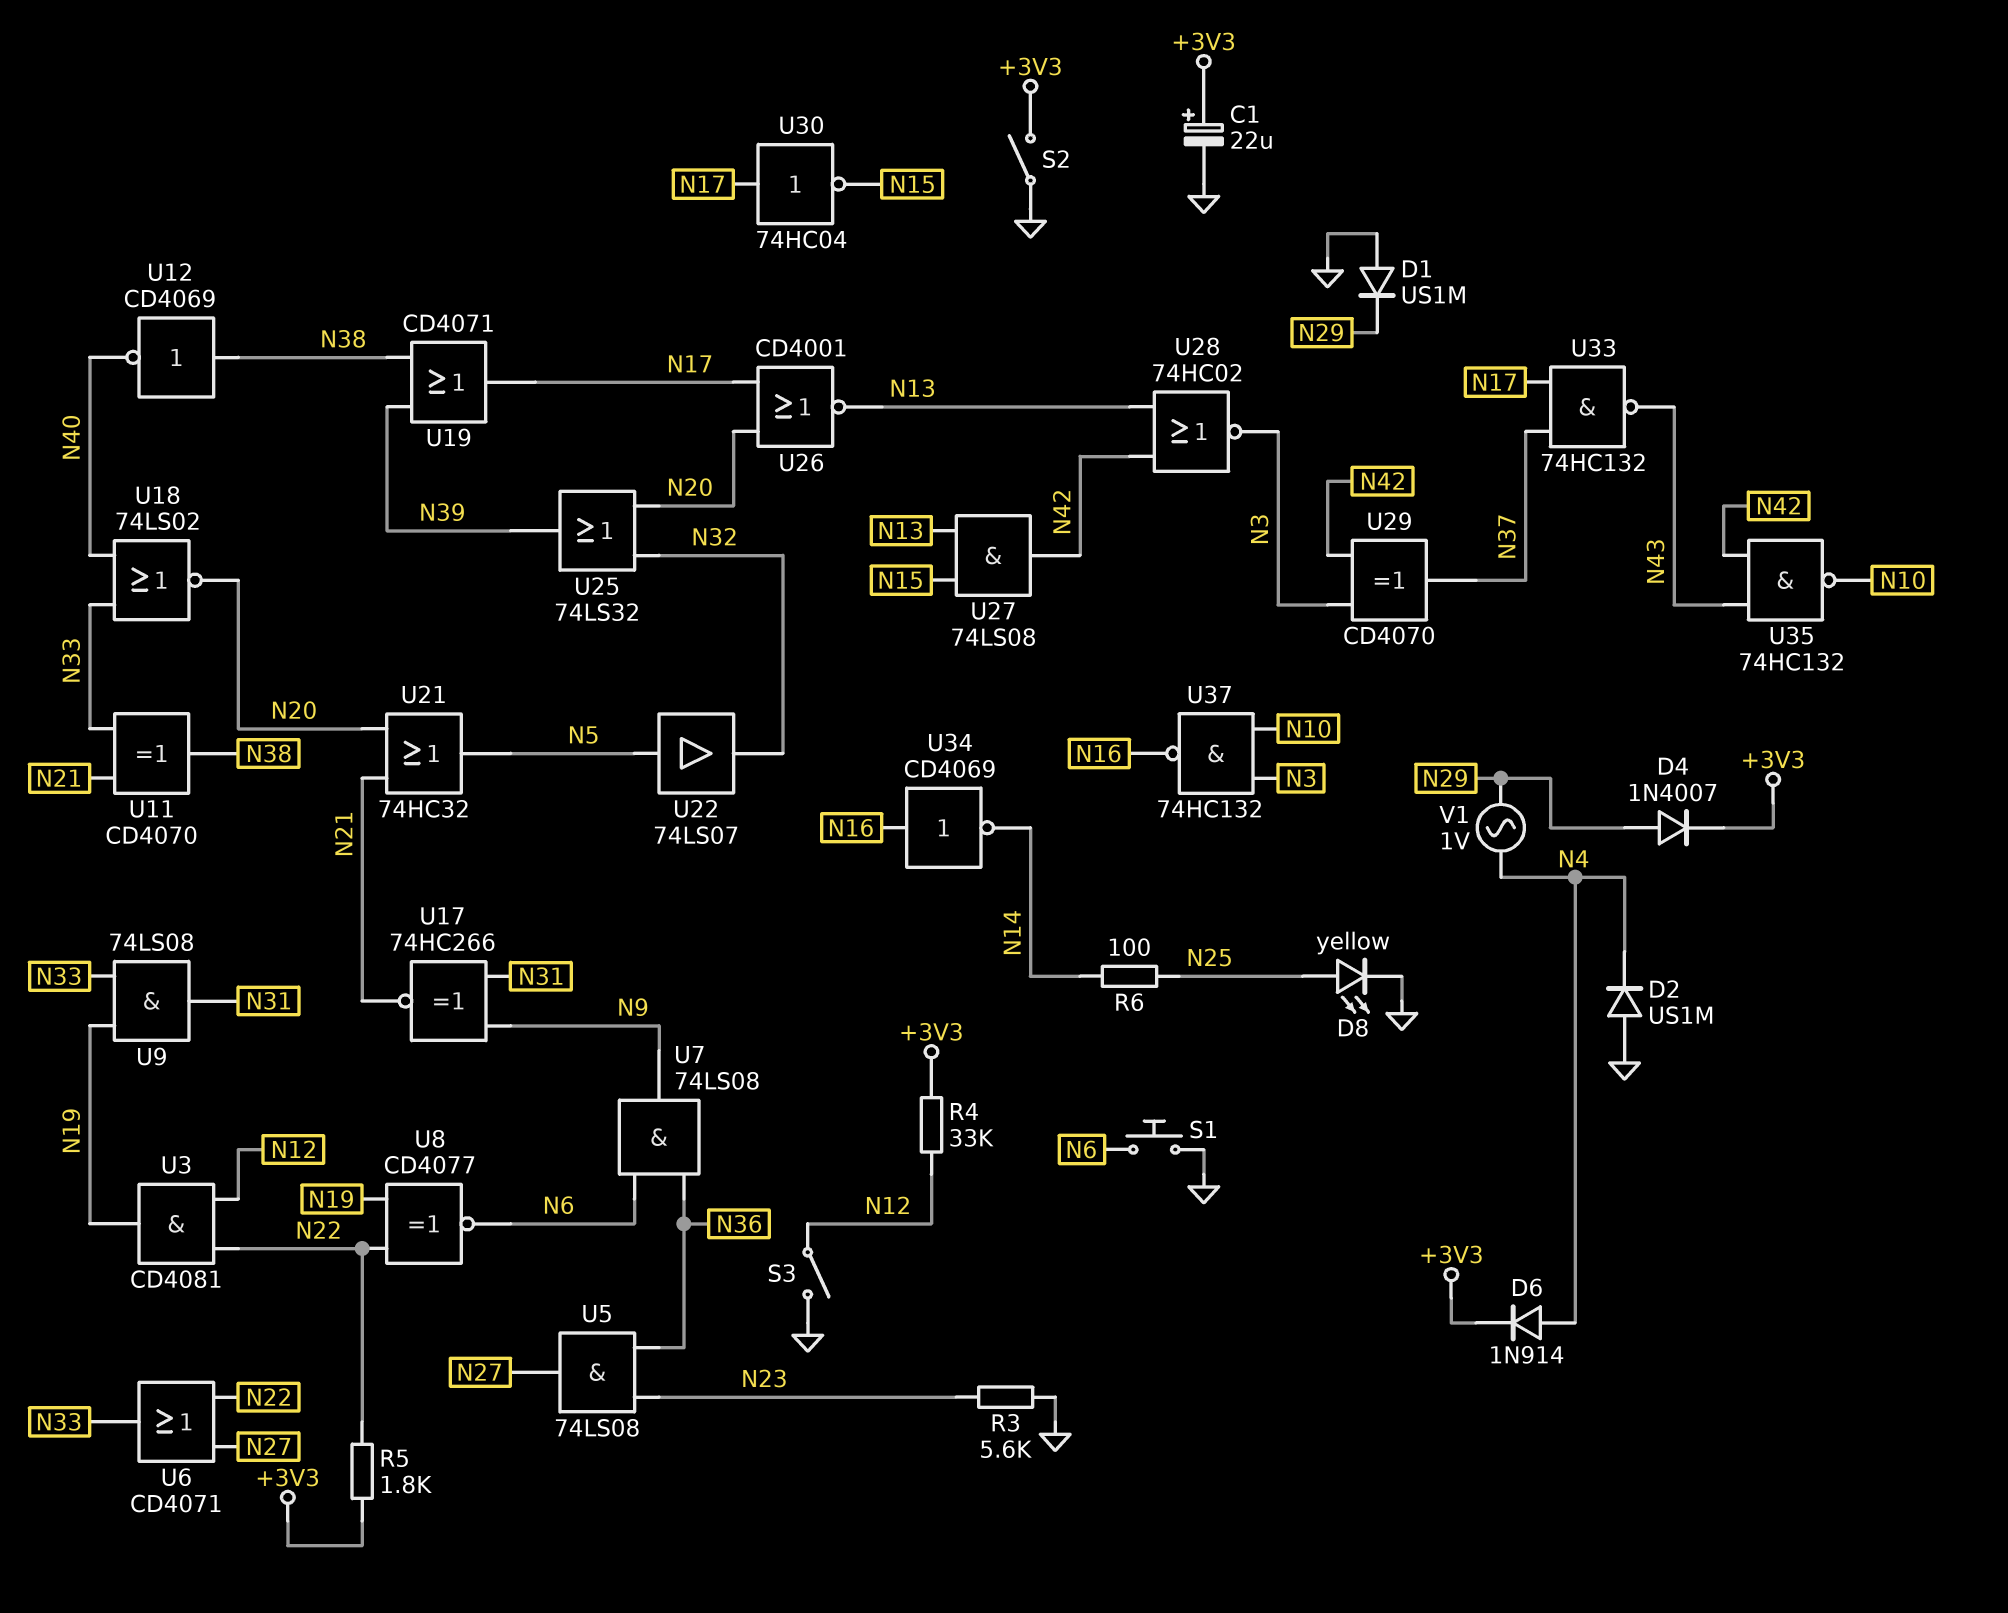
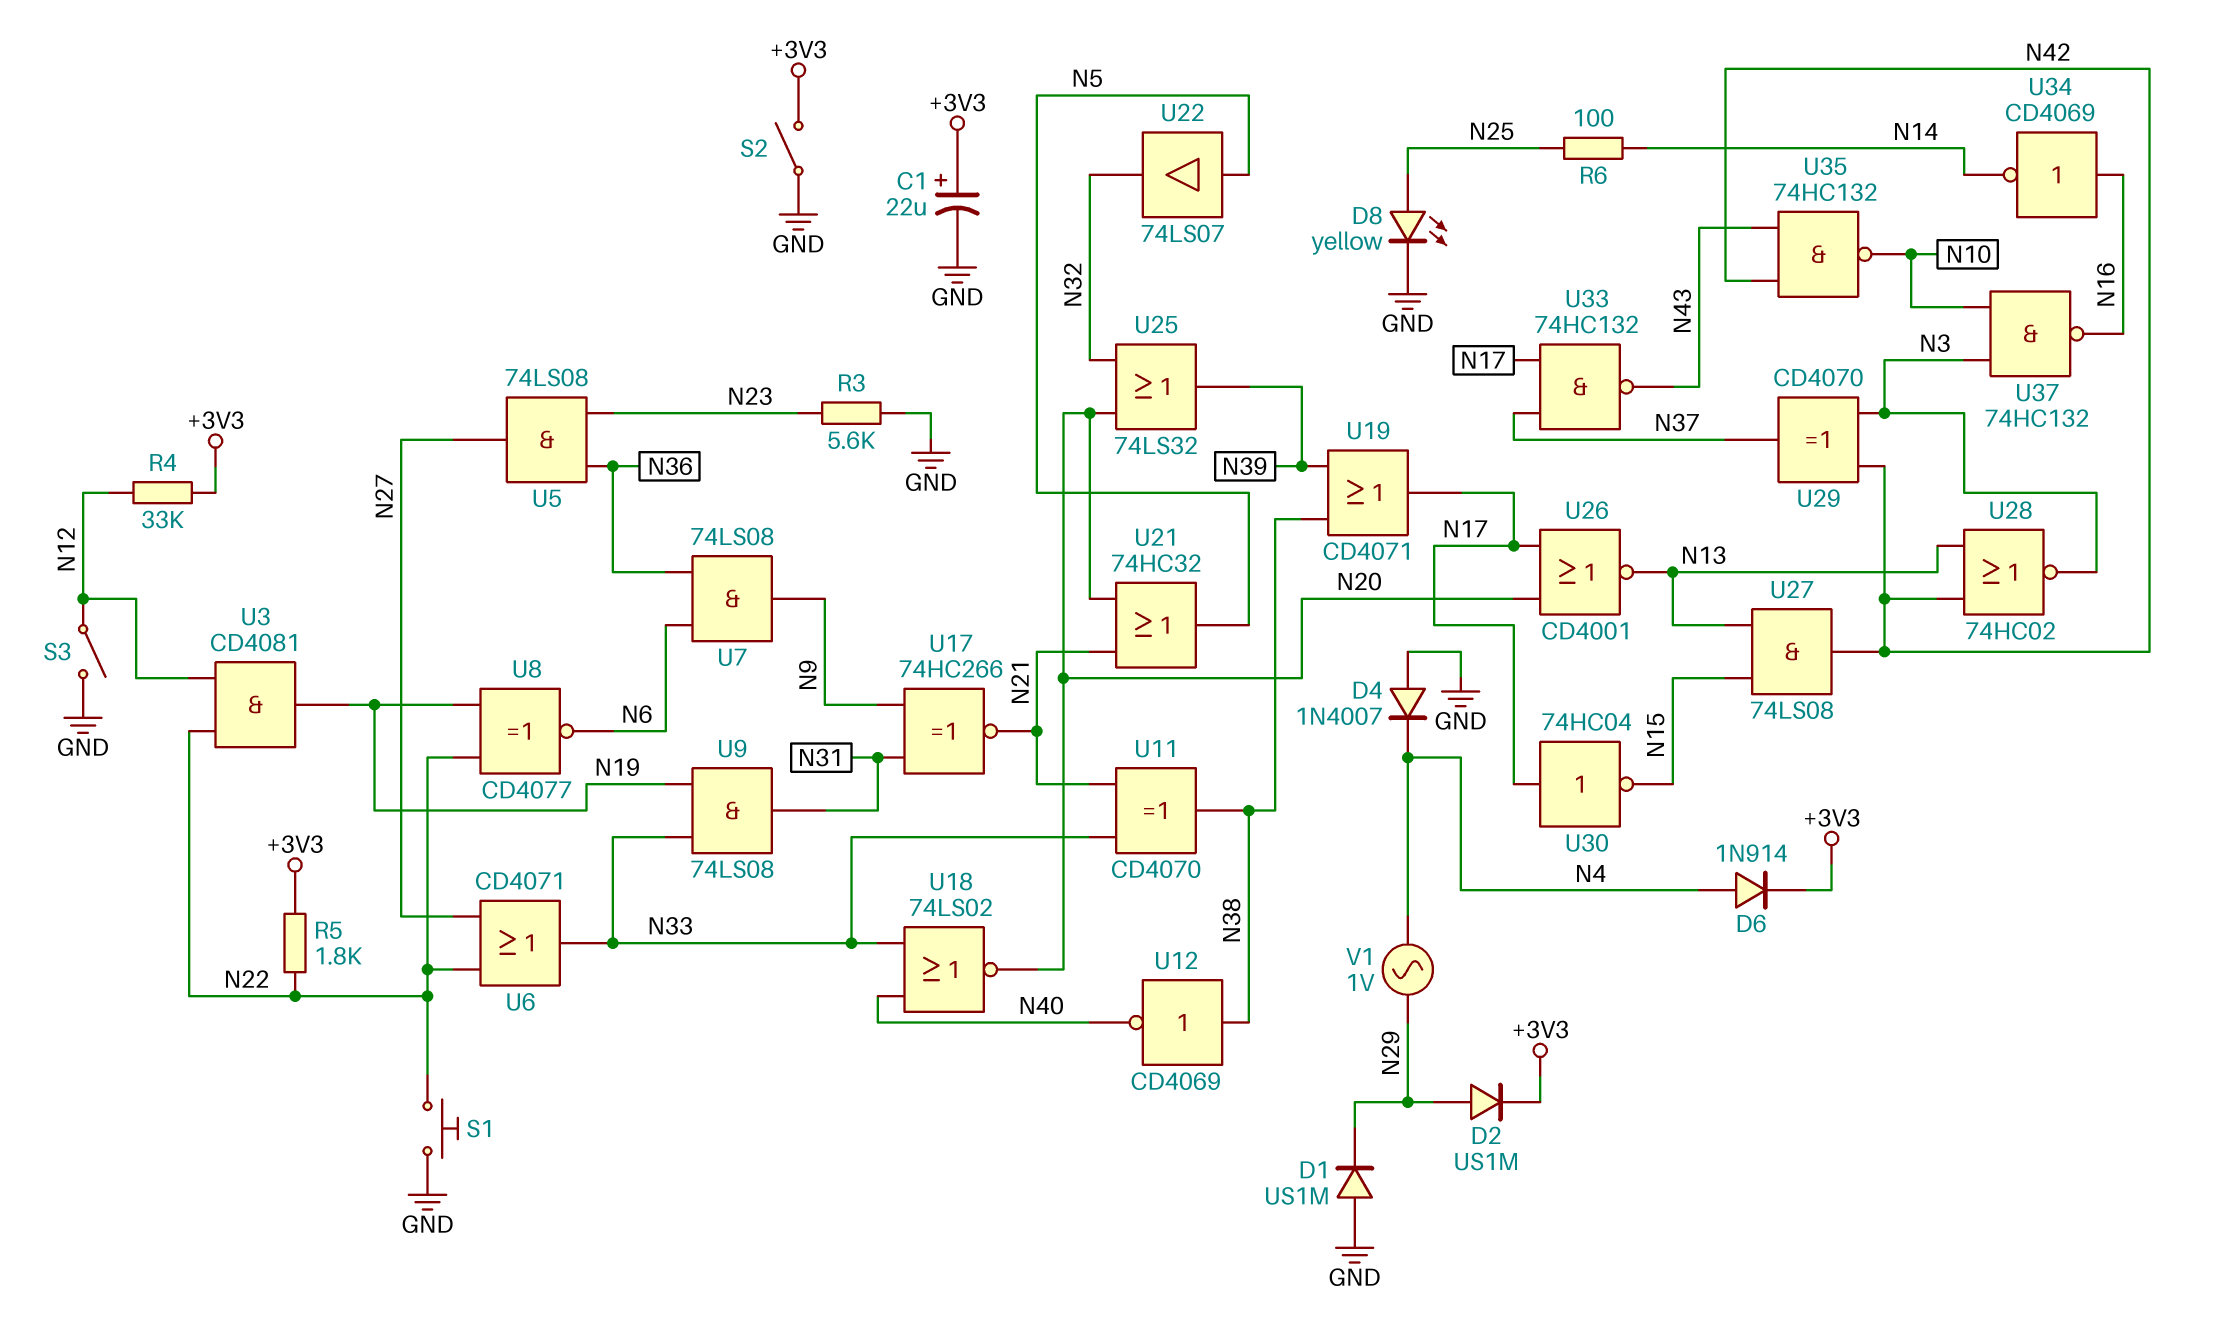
D2: diode US1M (A GND, K N4) -> diode US1M (A N29, K +3V3)
D4: diode 1N4007 (A N29, K +3V3) -> diode 1N4007 (A GND, K N4)
S1: button (GND, N6) -> button (GND, N22)

